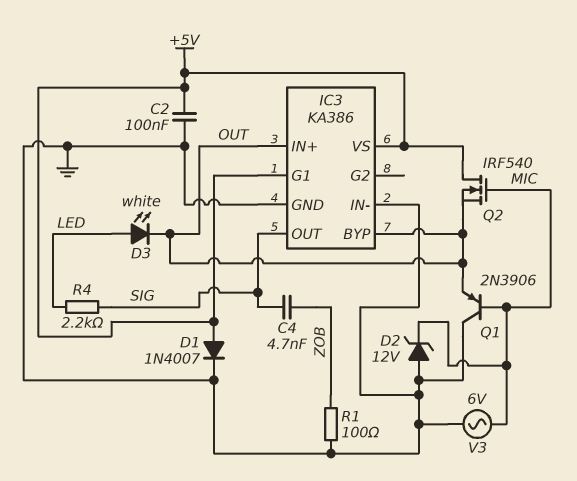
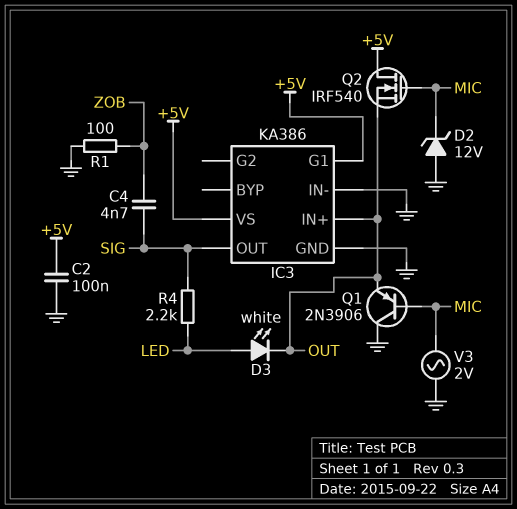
D1: diode 1N4007 (A +5V, K GND) -> none
IC3 pin BYP: OUT -> none
V3: AC 6V (GND, MIC) -> AC 2V (GND, MIC)

